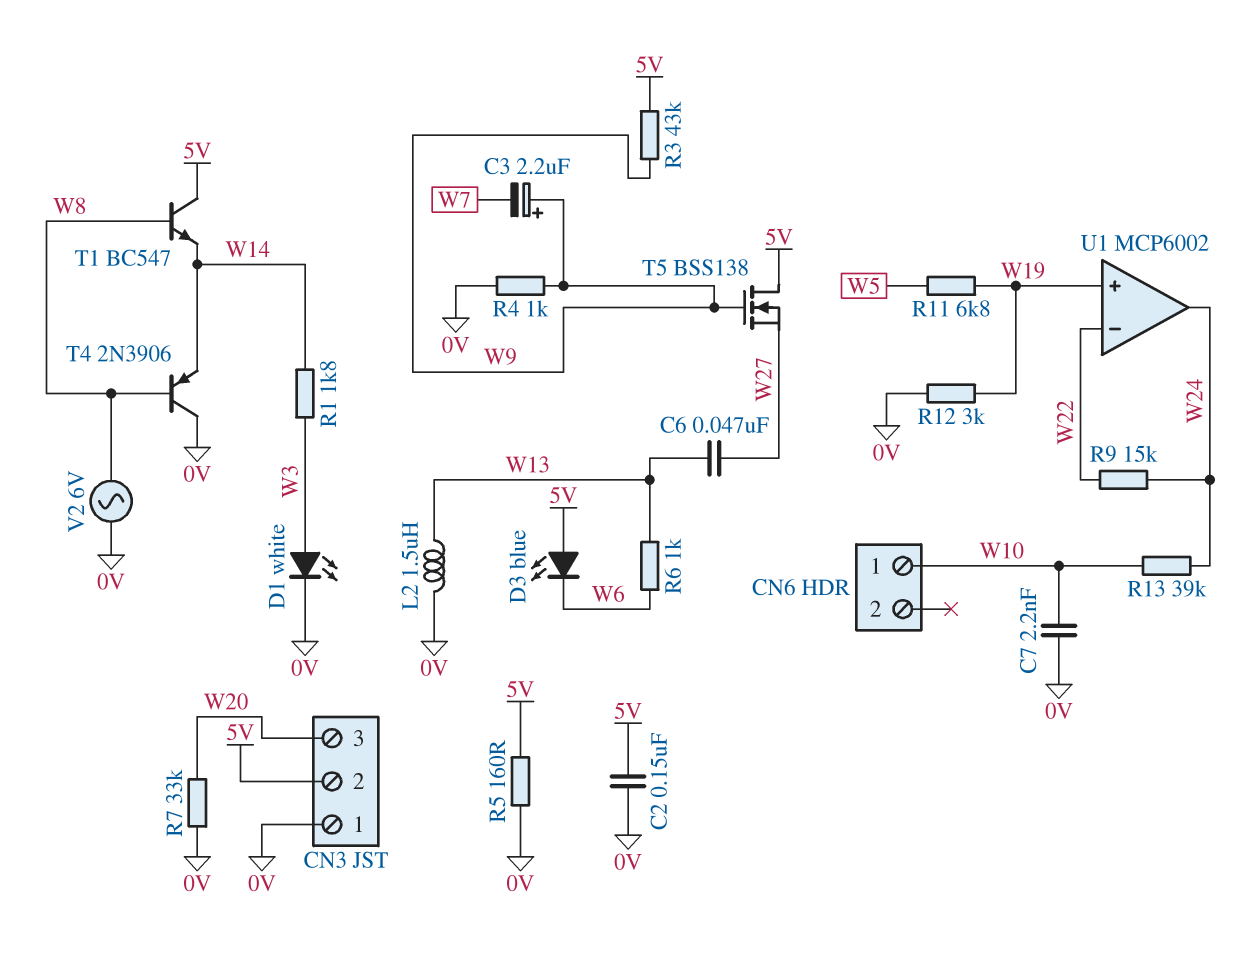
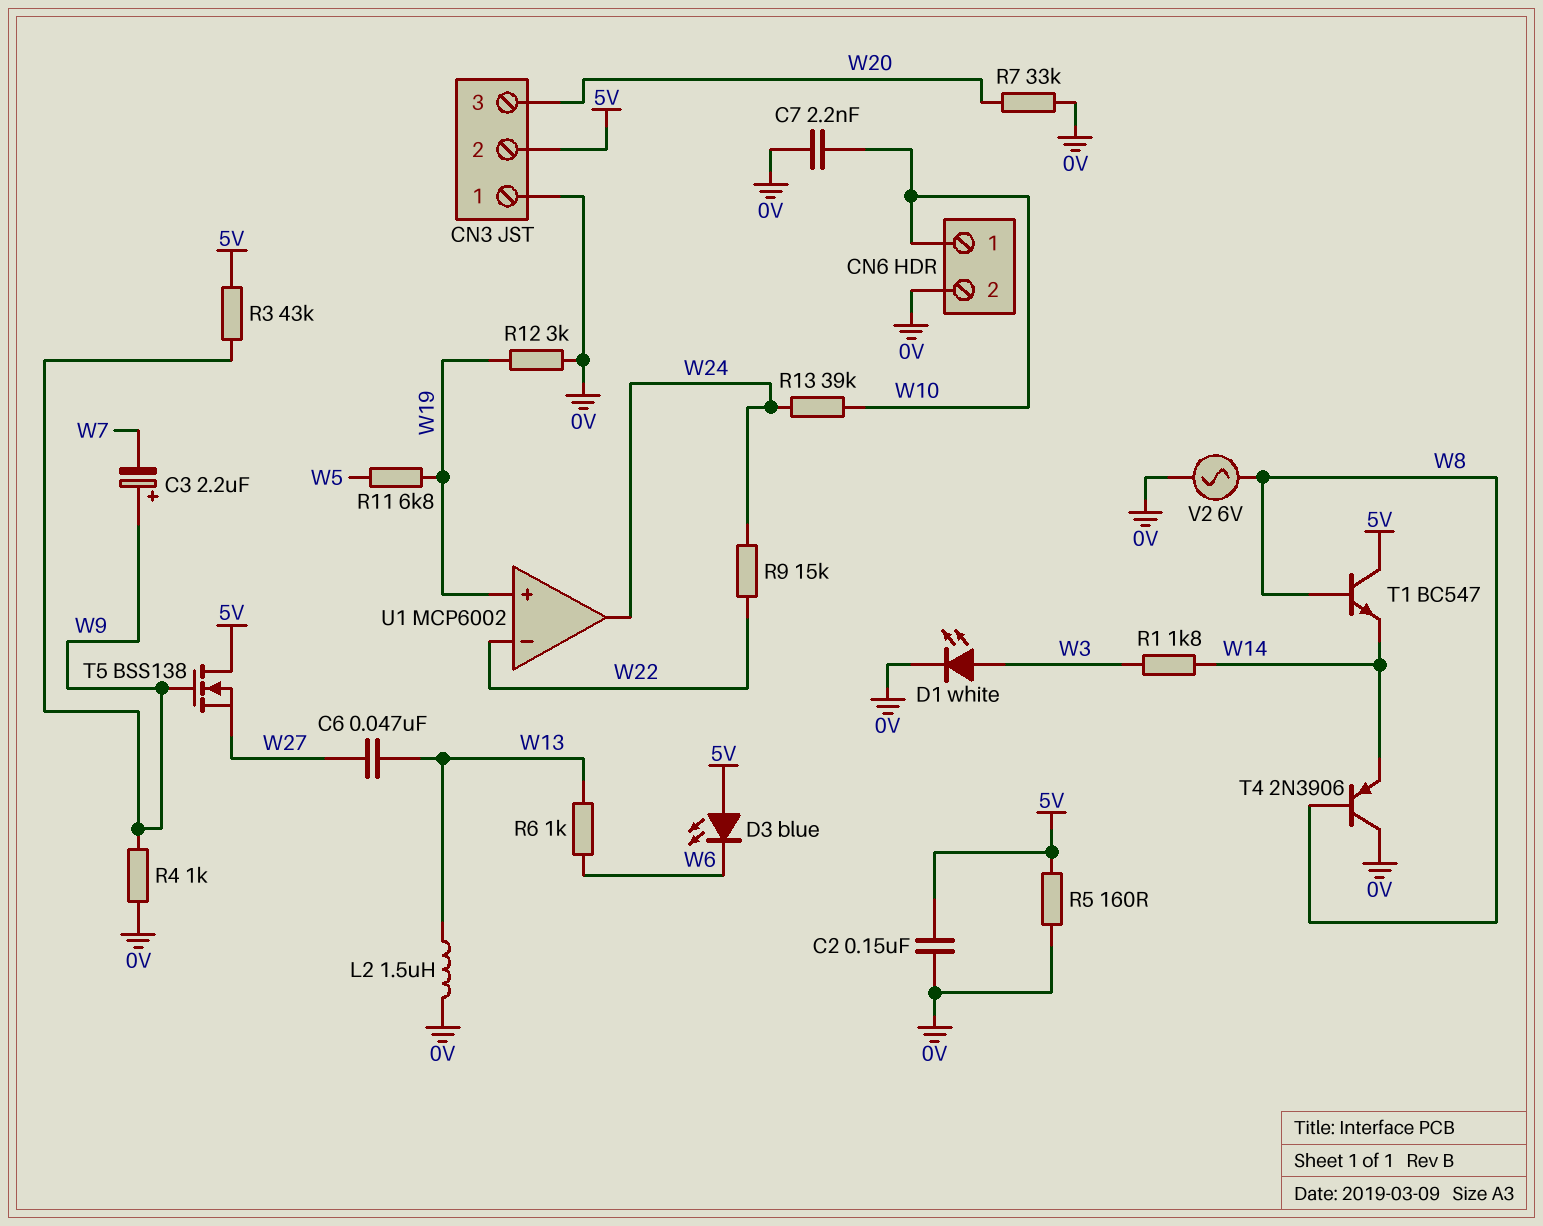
CN6 pin 2: none -> 0V

